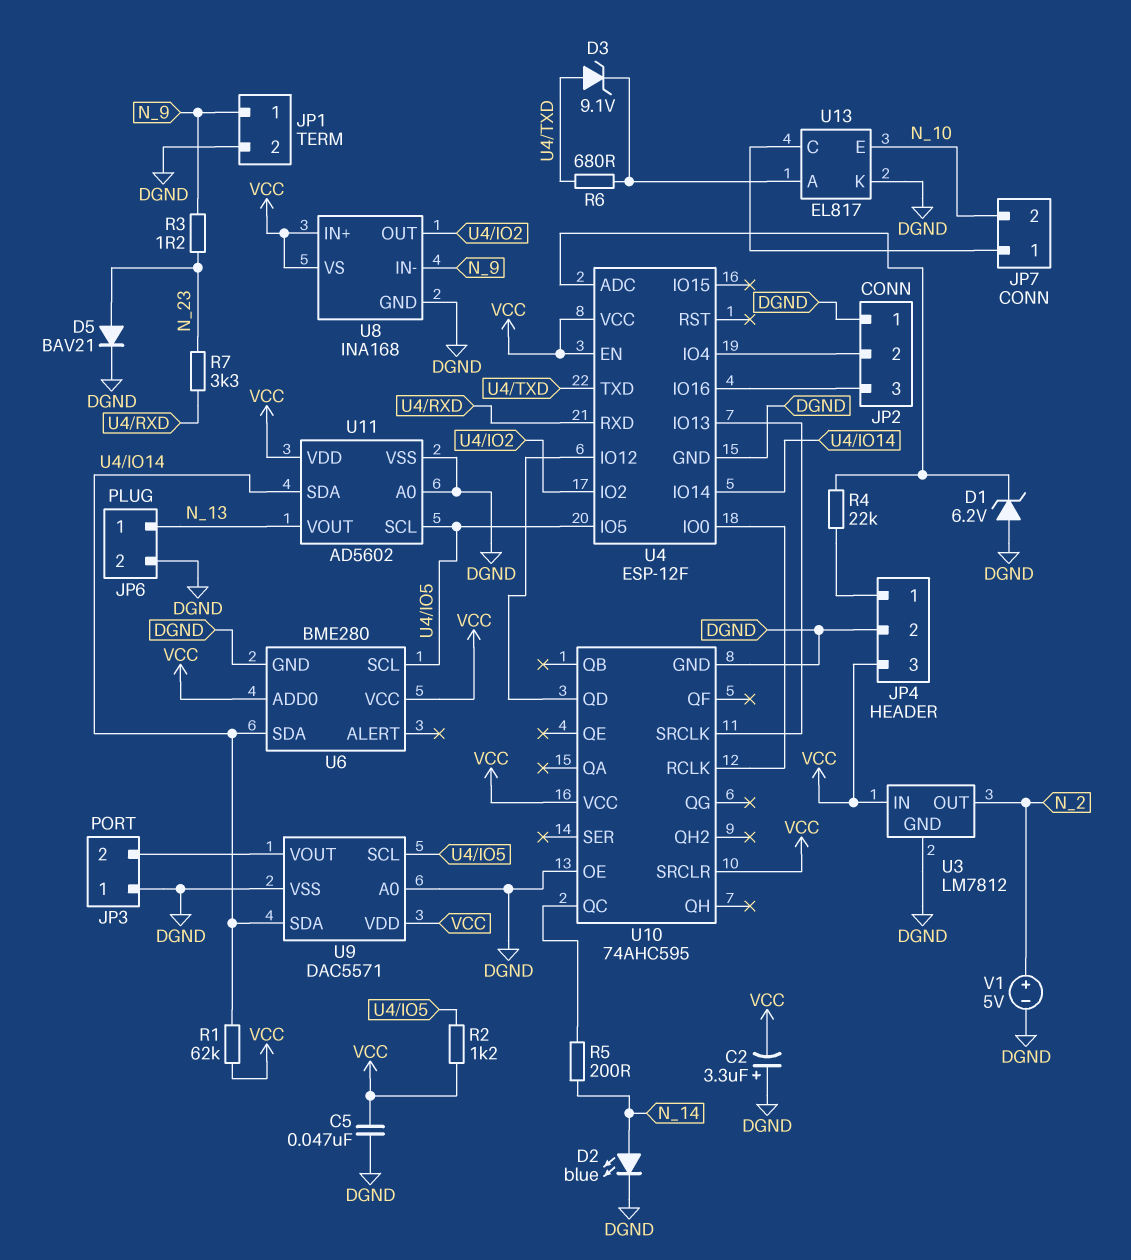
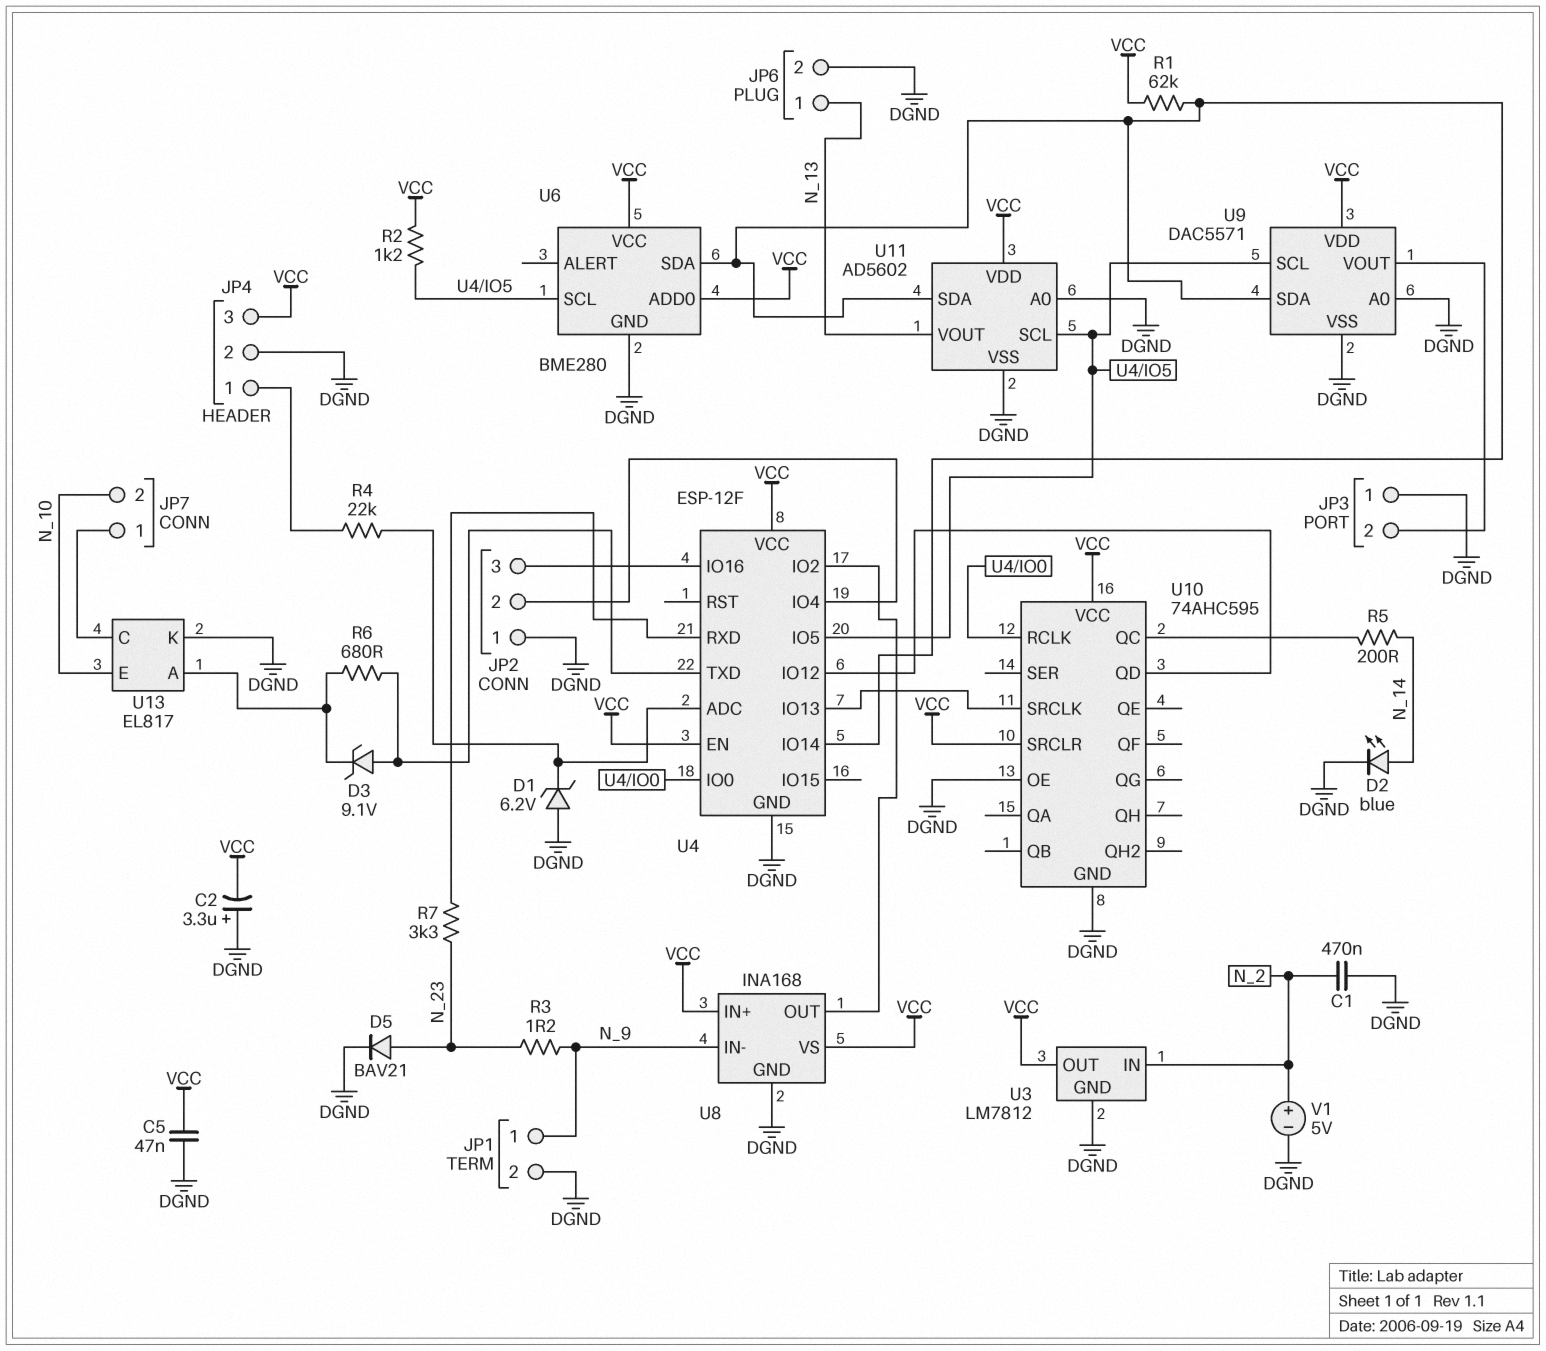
C1: none -> 470nF (DGND, N_2)
U3 pin IN: VCC -> N_2
U3 pin OUT: N_2 -> VCC

